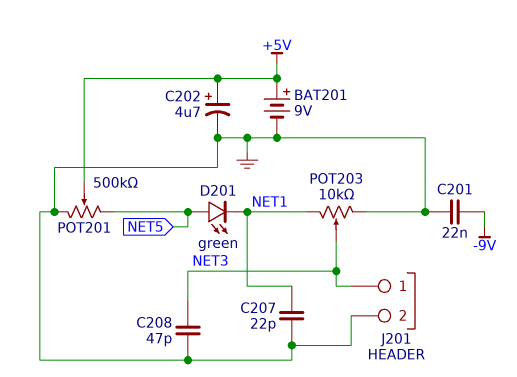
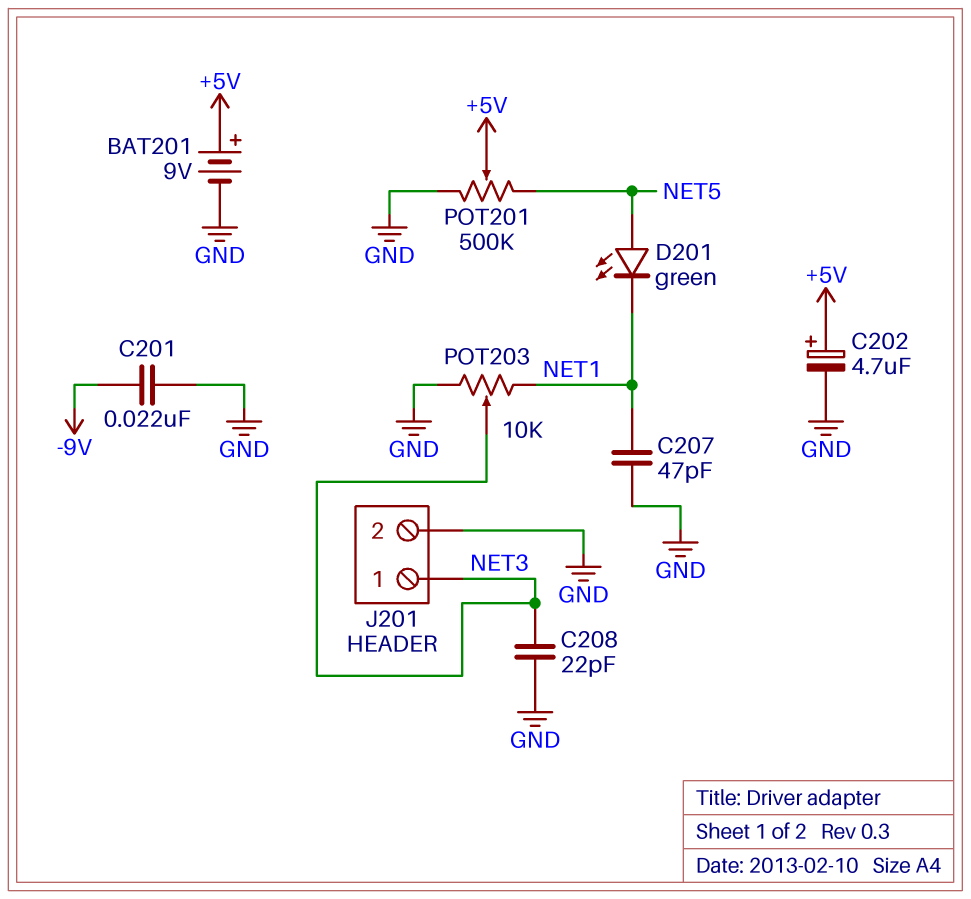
C207: 22pF (GND, NET1) -> 47pF (GND, NET1)
C208: 47pF (GND, NET3) -> 22pF (GND, NET3)

